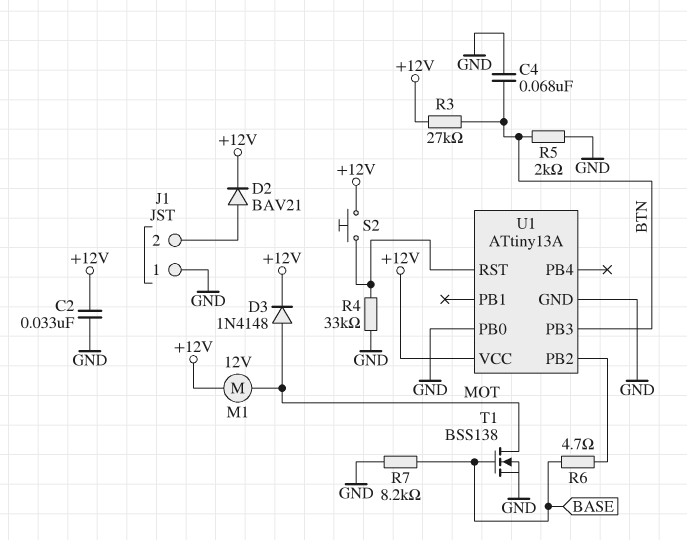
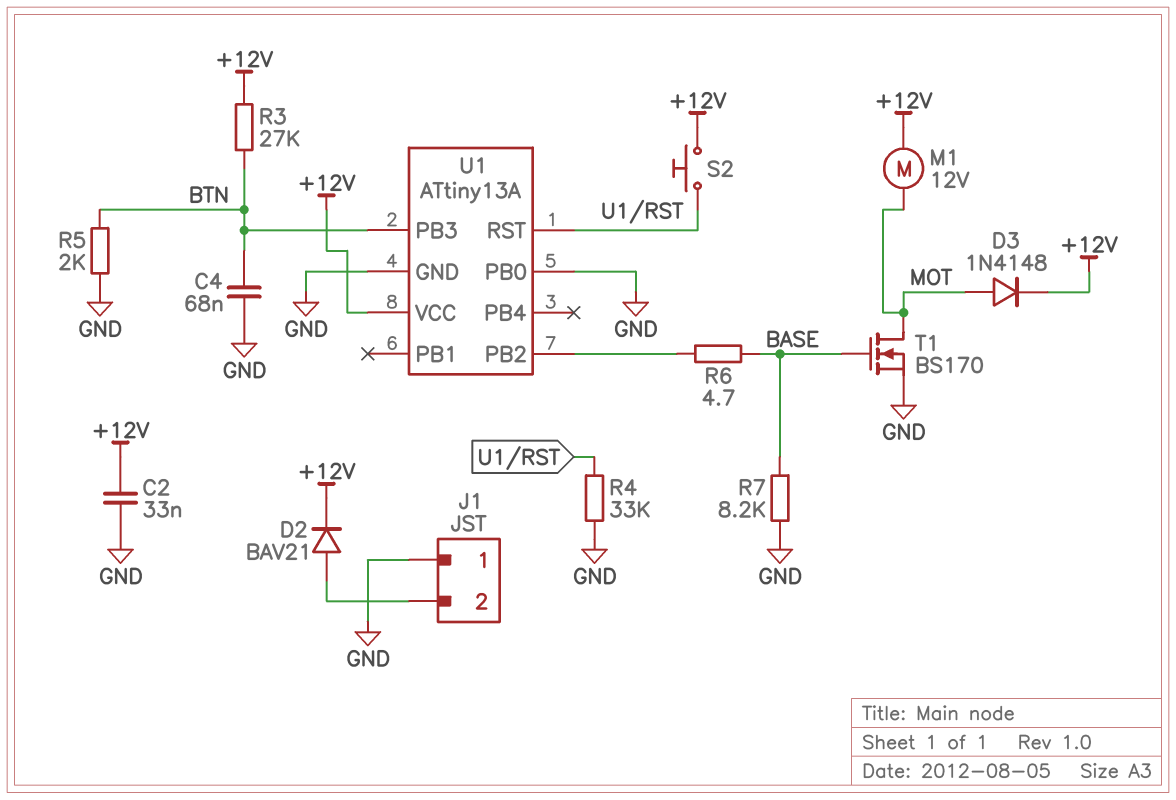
T1: NMOS BSS138 (G BASE, D MOT, S GND) -> NMOS BS170 (G BASE, D MOT, S GND)

